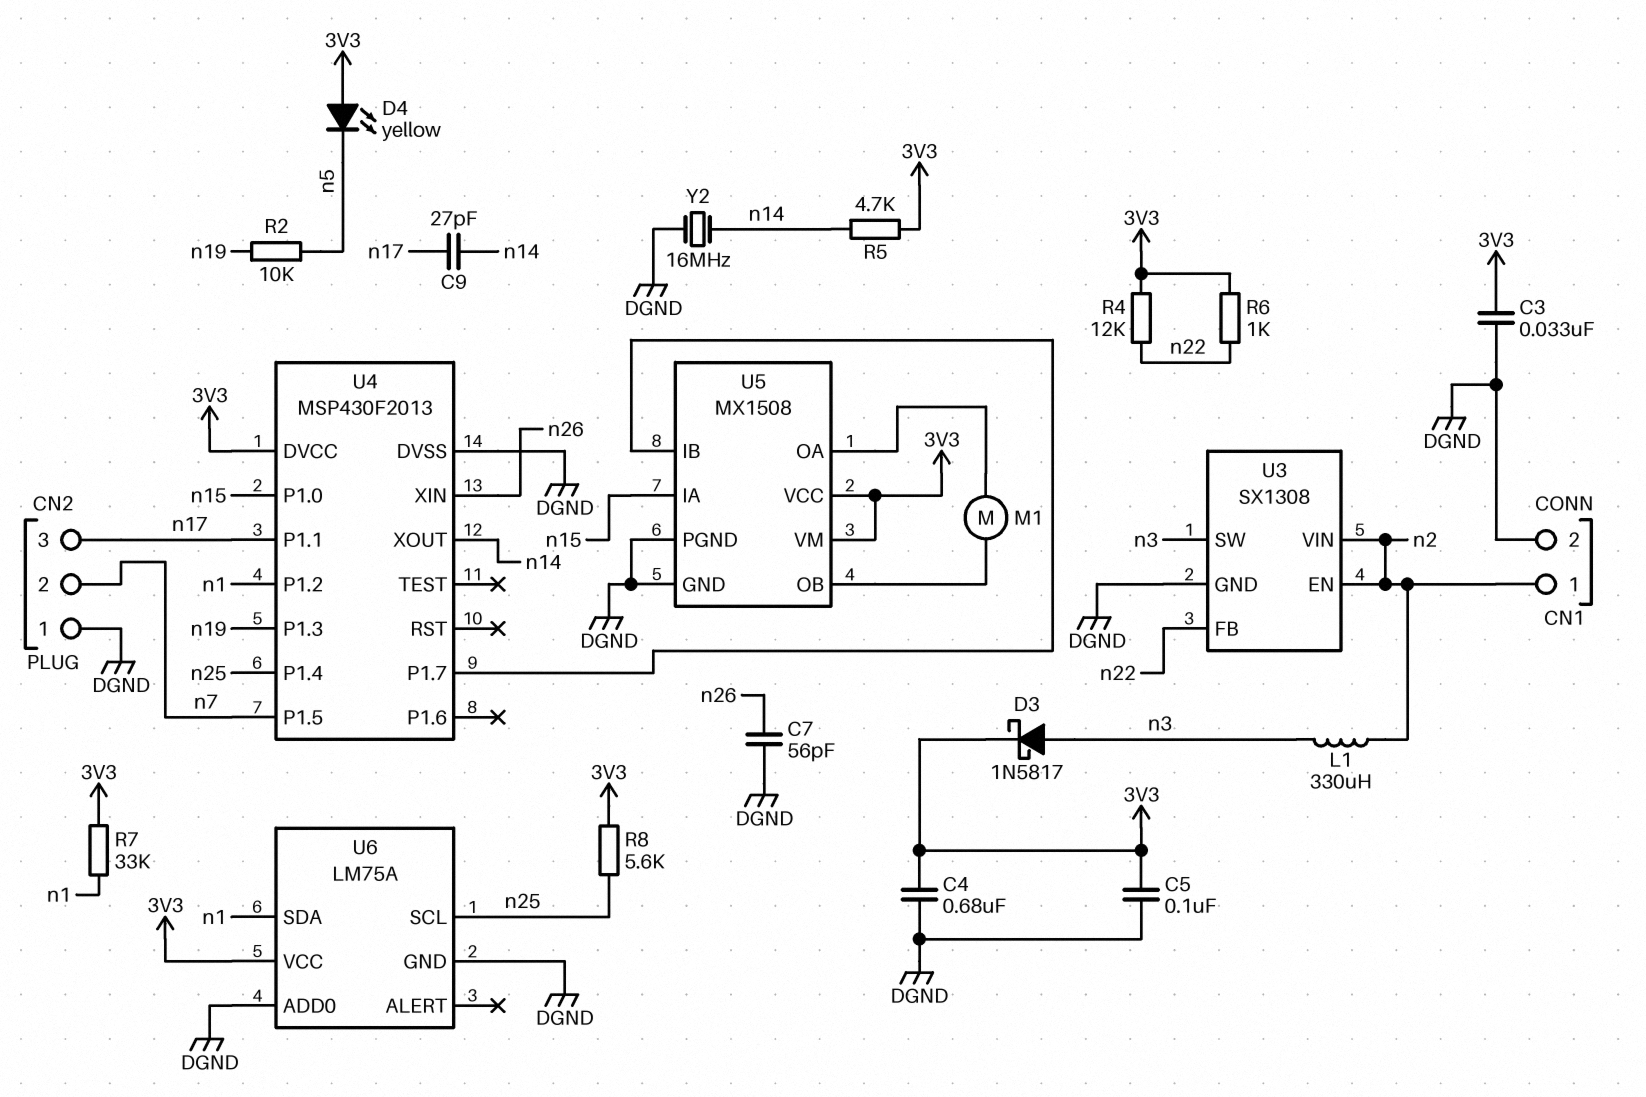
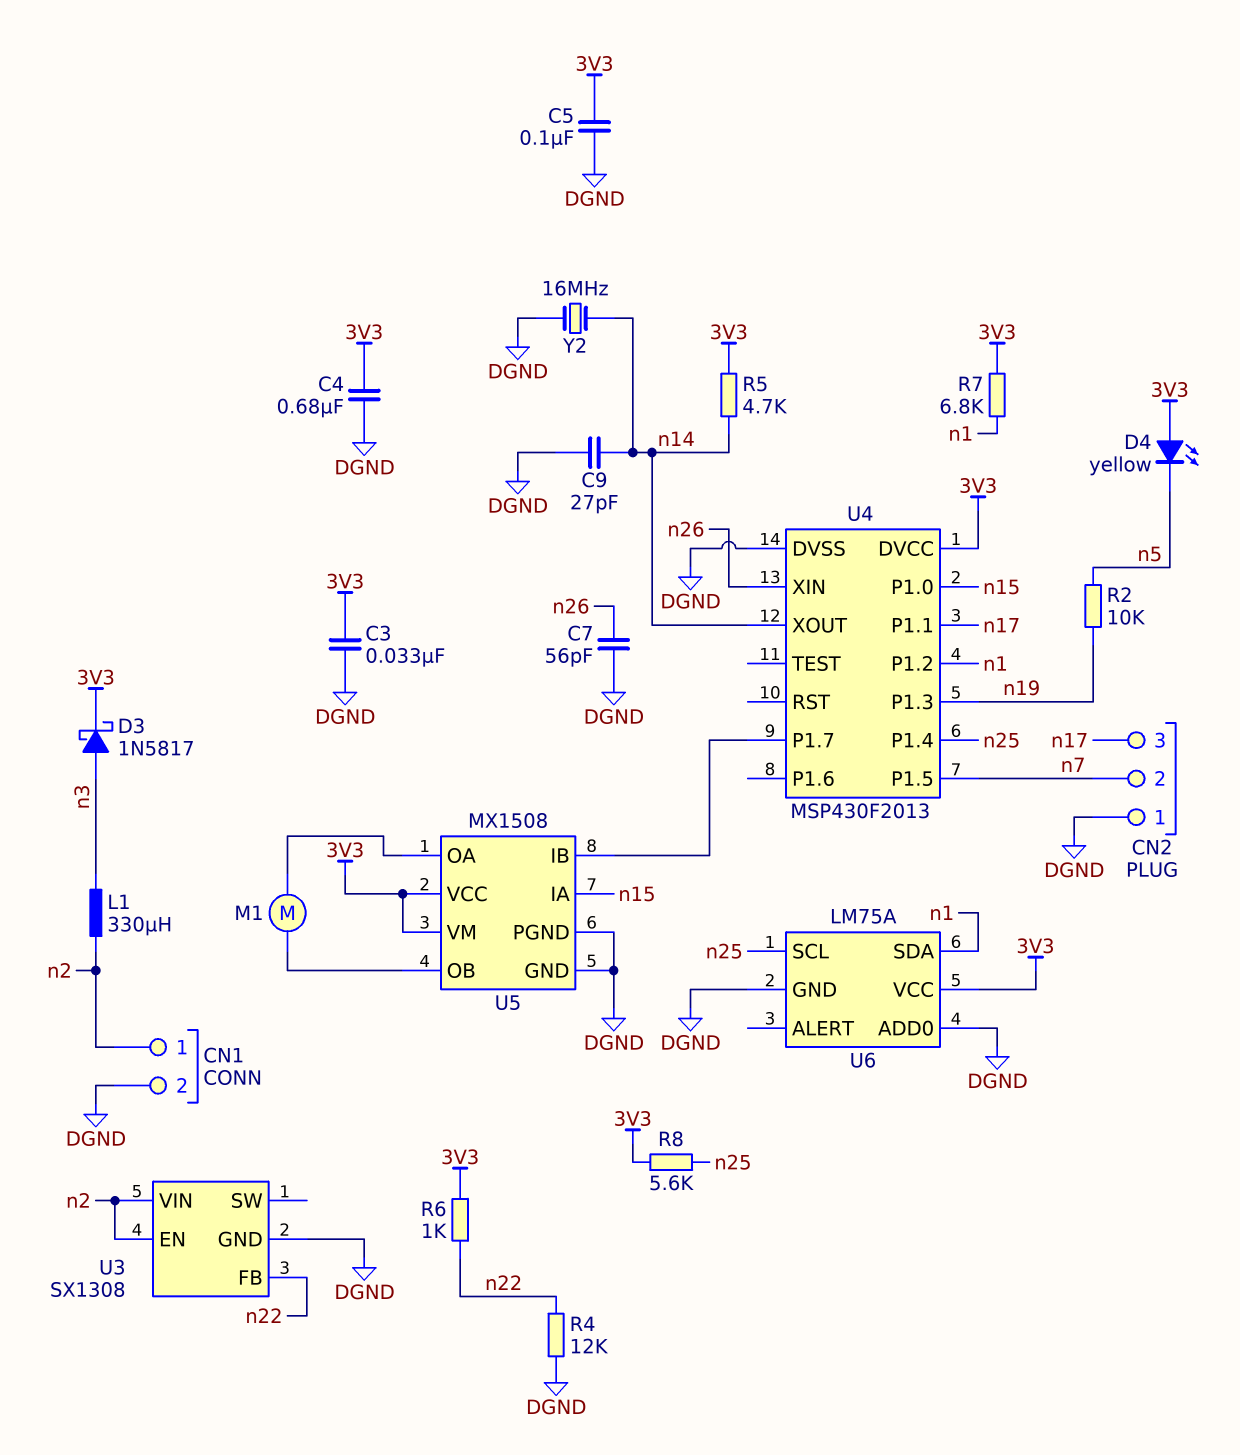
C9: 27pF (n14, n17) -> 27pF (DGND, n14)
R4: 12k (3V3, n22) -> 12k (DGND, n22)
R7: 33k (3V3, n1) -> 6.8k (3V3, n1)
U3 pin SW: n3 -> none

